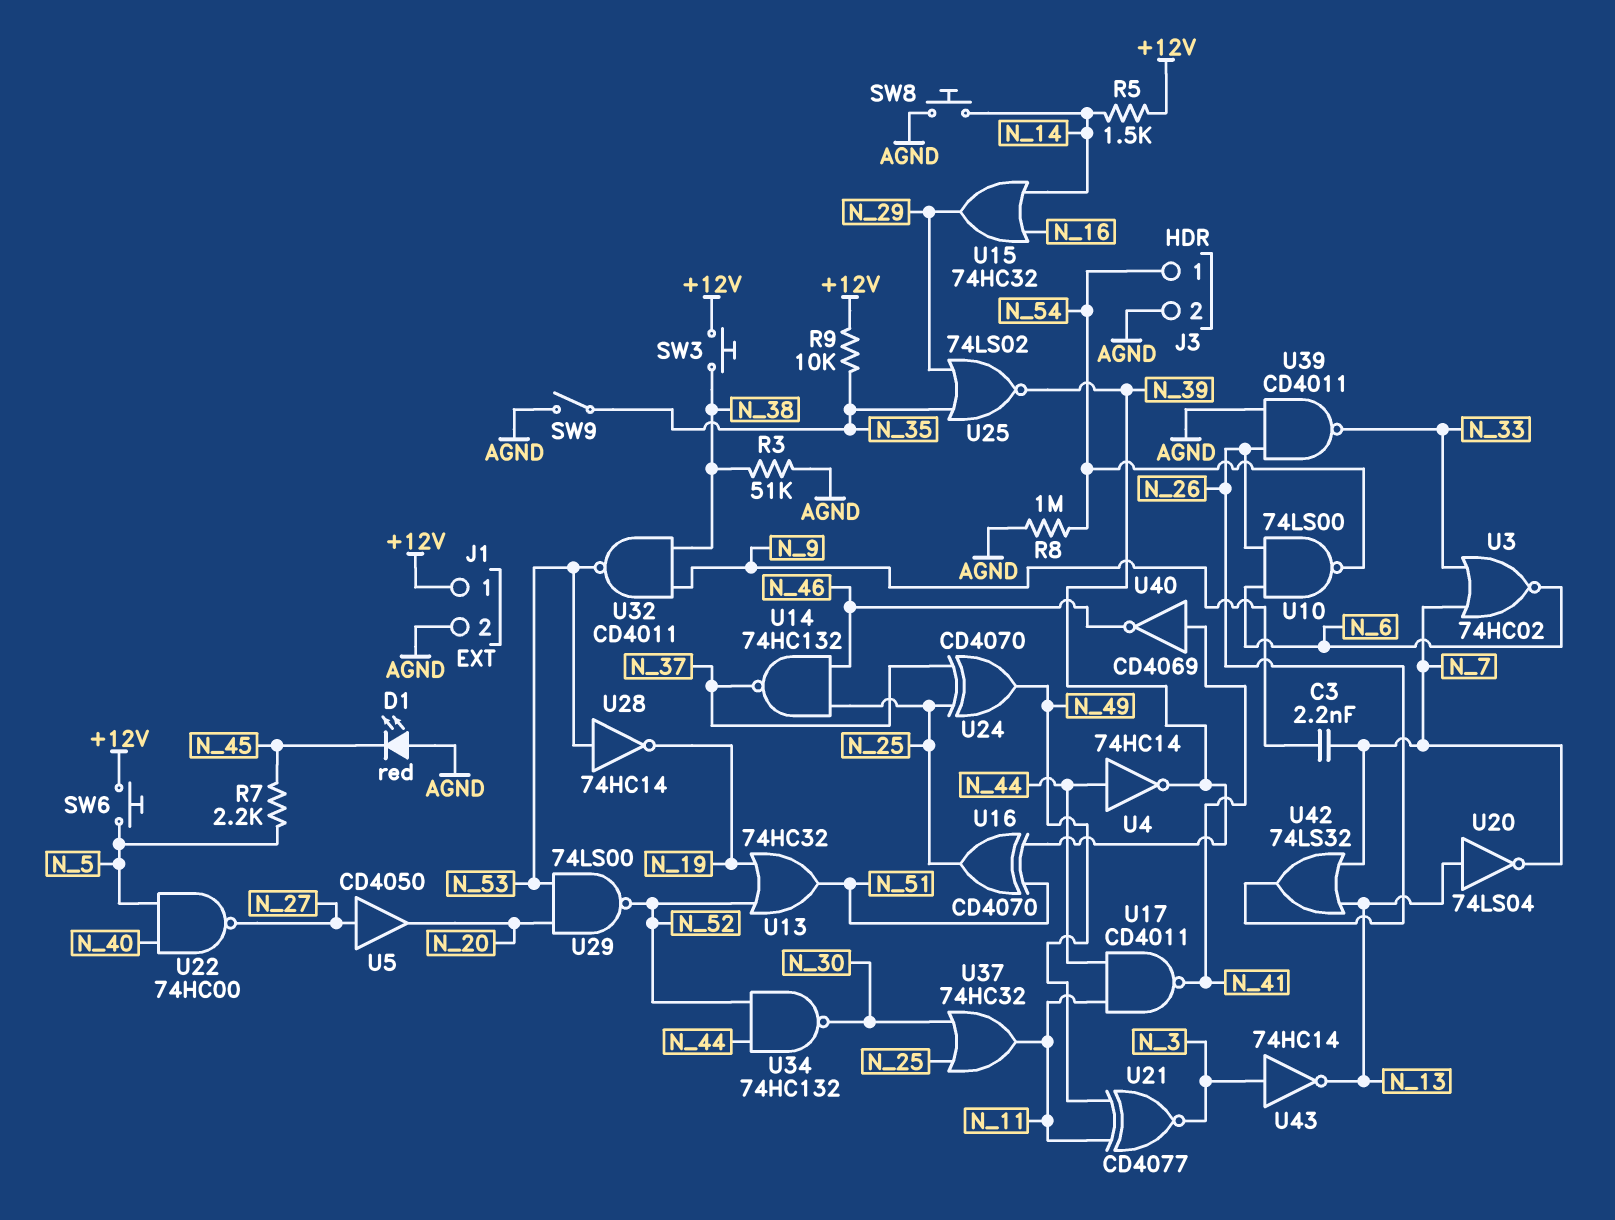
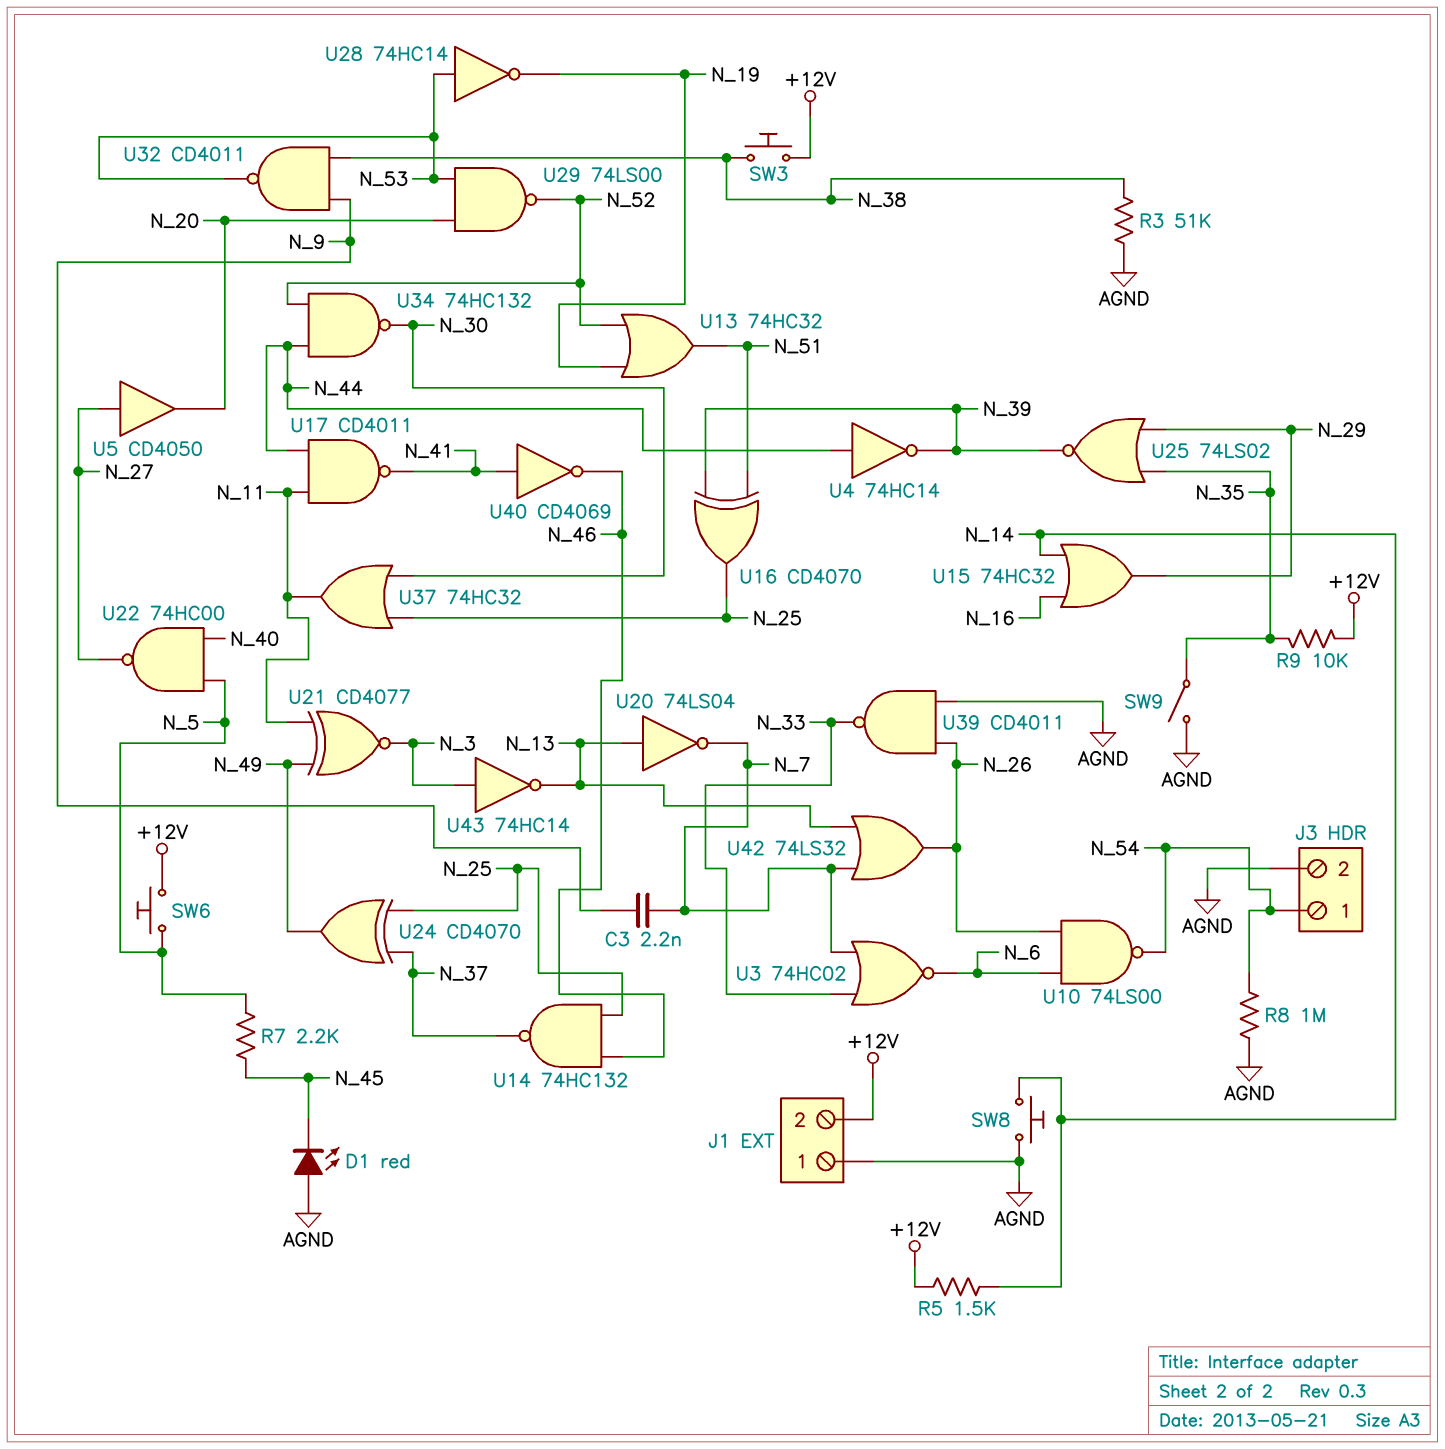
J1 pin 1: +12V -> AGND
J1 pin 2: AGND -> +12V

